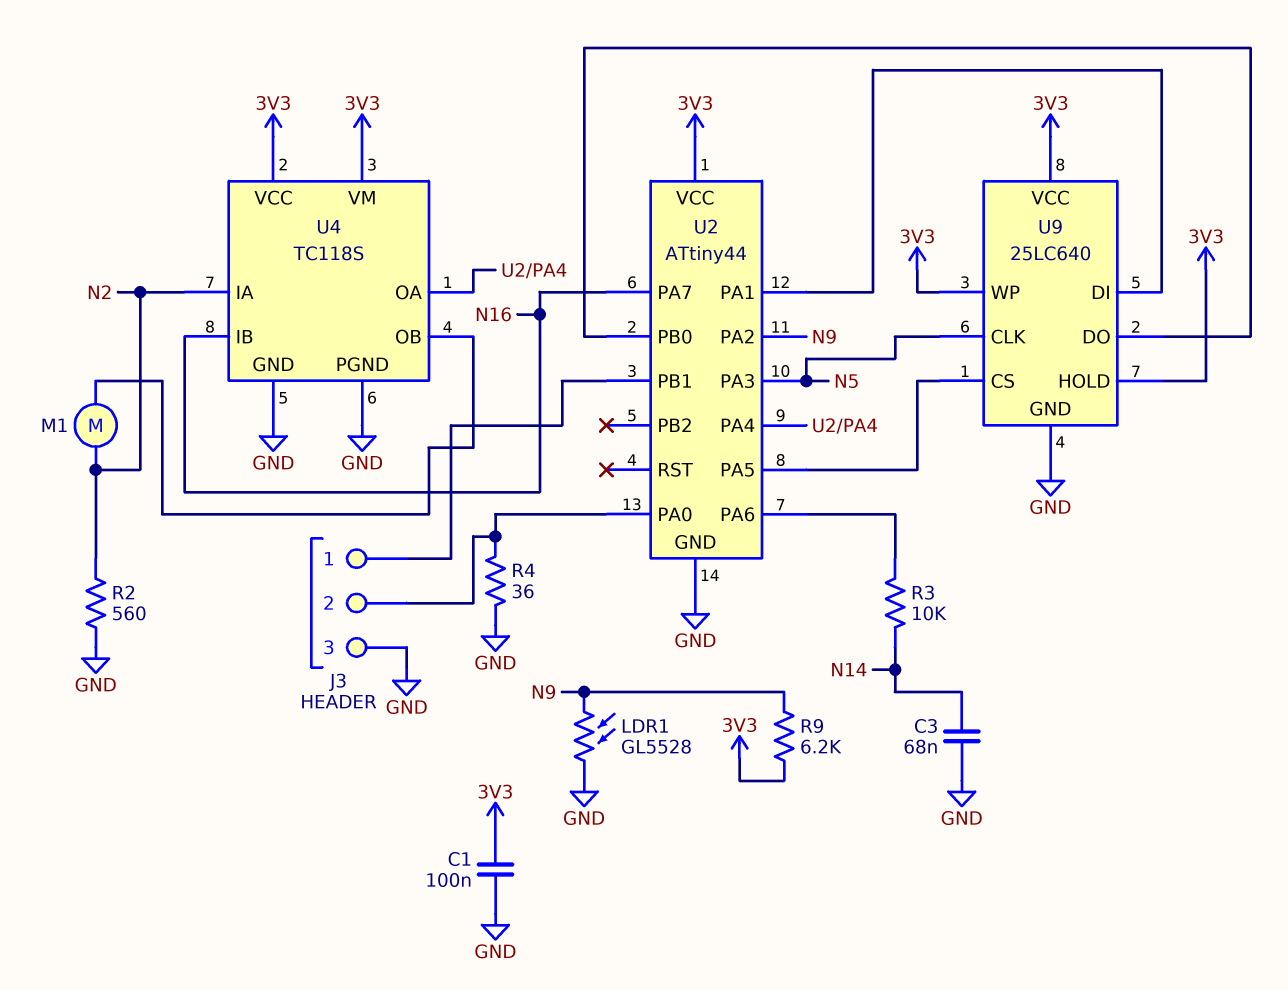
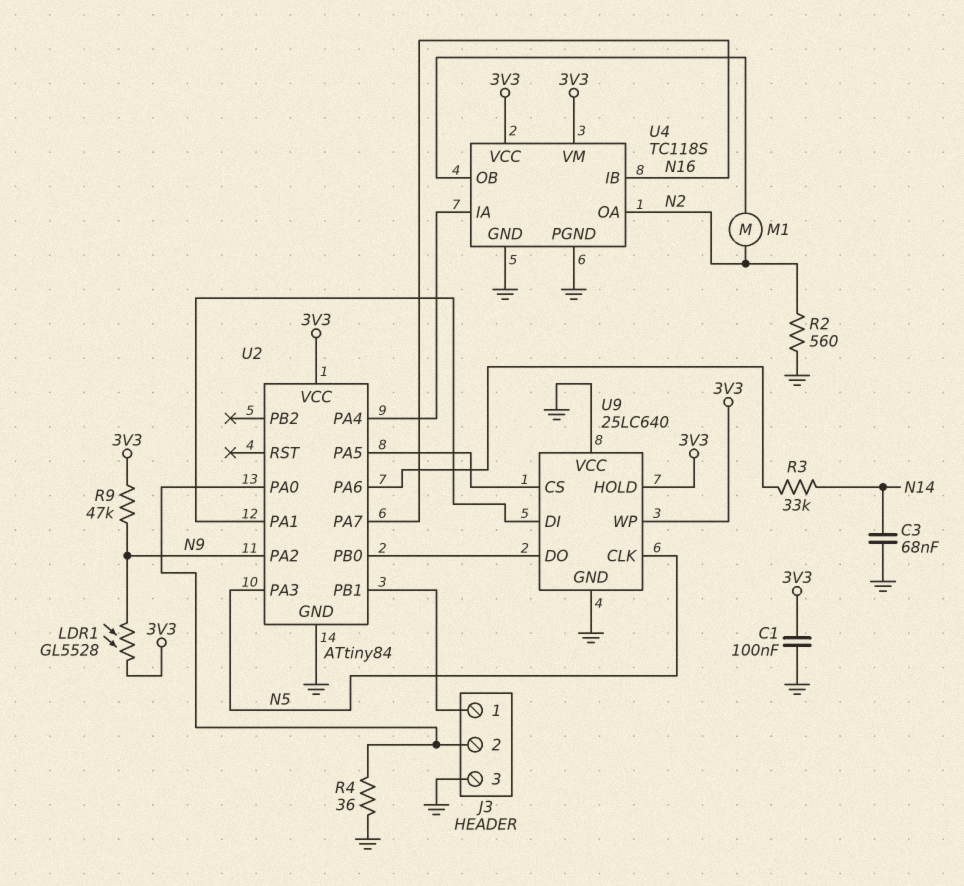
LDR1: GL5528 (GND, N9) -> GL5528 (3V3, N9)
R3: 10k (N14, U2/PA6) -> 33k (N14, U2/PA6)
R9: 6.2k (3V3, N9) -> 47k (3V3, N9)
U2: ATtiny44 -> ATtiny84
U4 pin IA: N2 -> U2/PA4
U4 pin OA: U2/PA4 -> N2
U9 pin VCC: 3V3 -> GND

